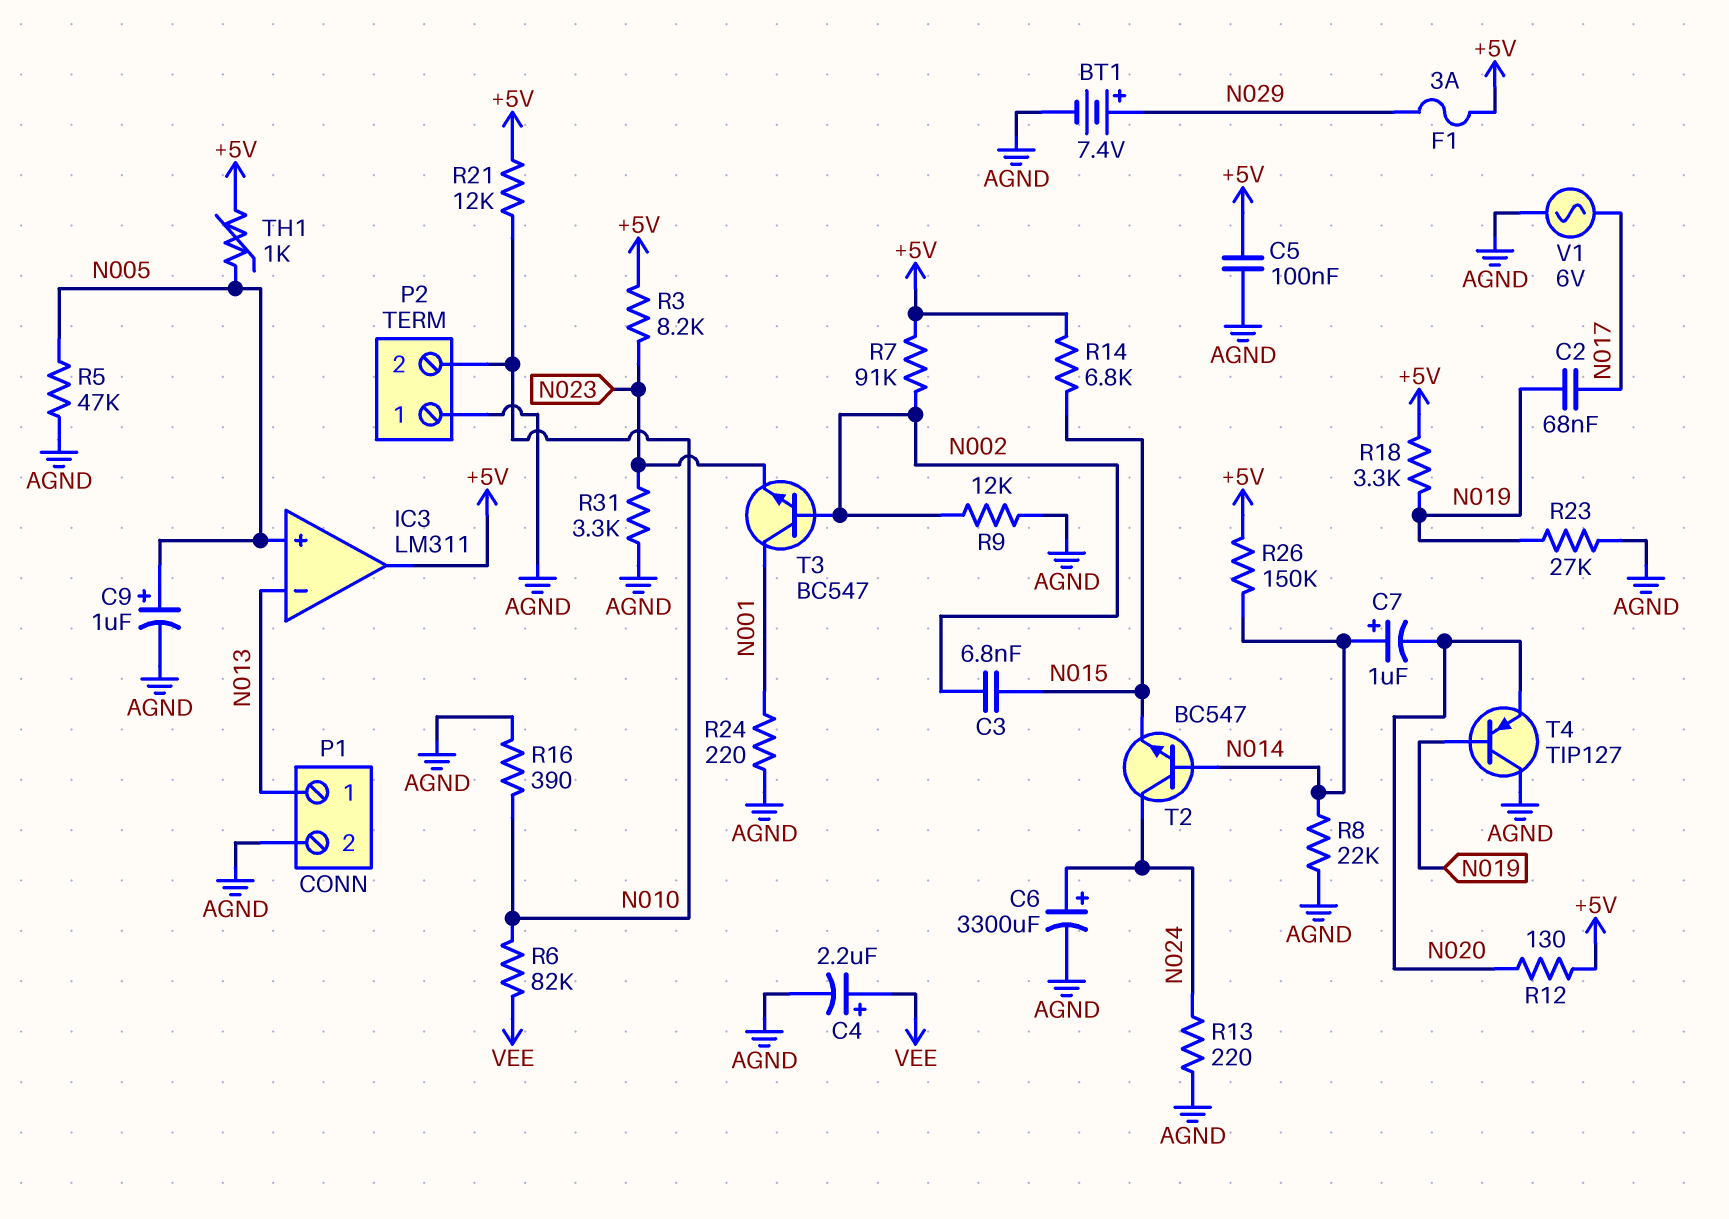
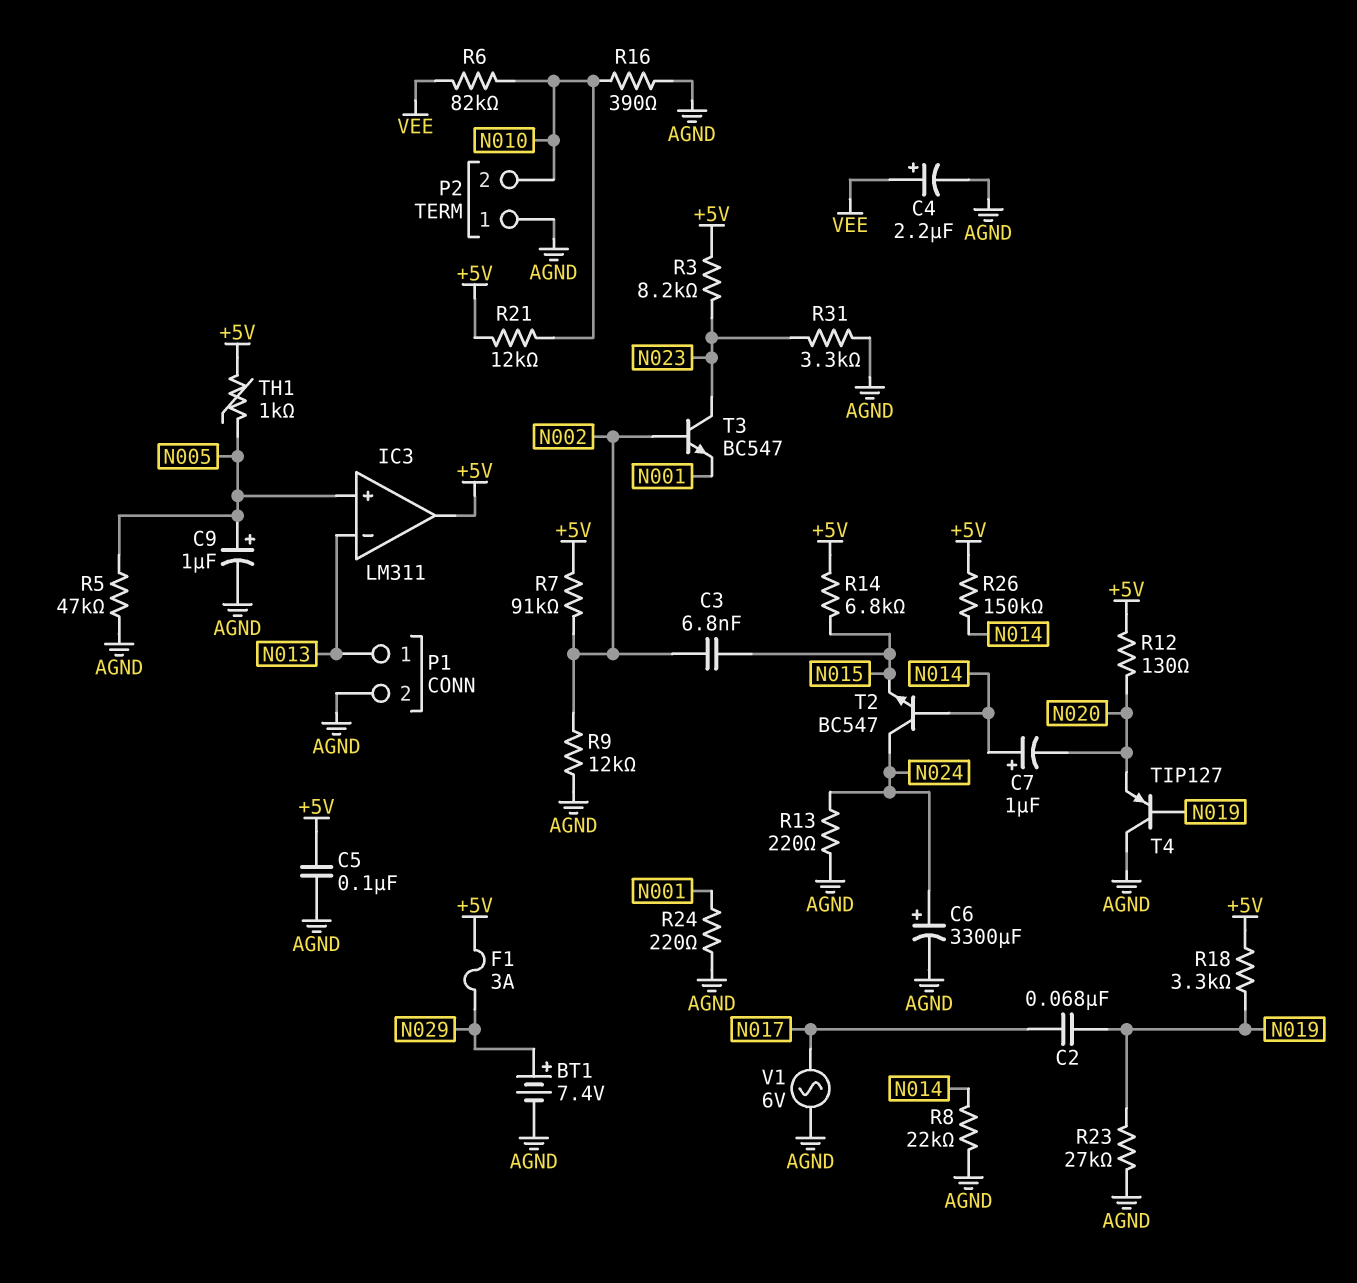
T3: NPN BC547 (B N002, C N001, E N023) -> NPN BC547 (B N002, C N023, E N001)

